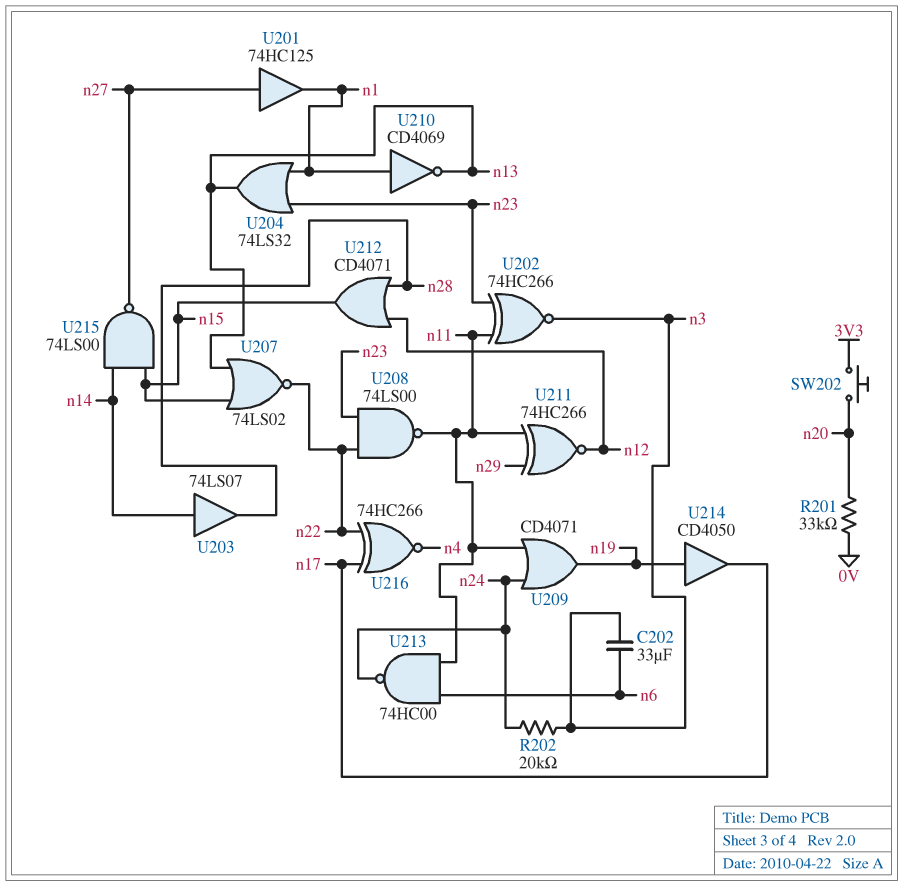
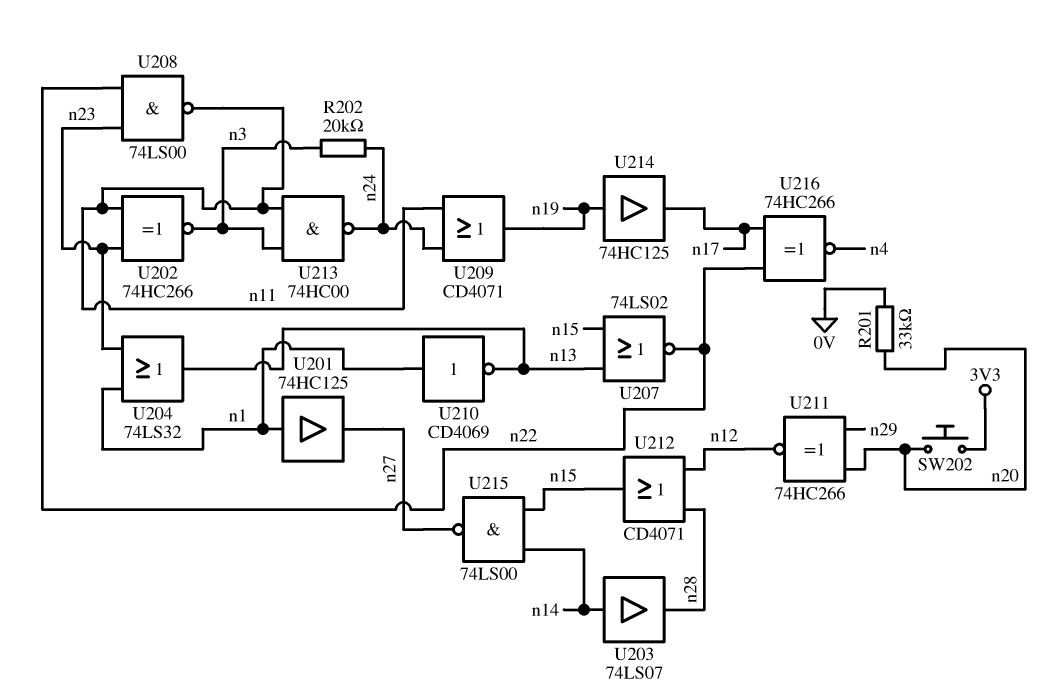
C202: 33uF (n3, n6) -> none
U201: buffer 74HC125 (in n27, out n1) -> buffer 74HC125 (in n1, out n27)
U211: XNOR 74HC266 (in n11, in n29, out n12) -> XNOR 74HC266 (in n20, in n29, out n12)
U213: NAND 74HC00 (in n6, in n11, out n24) -> NAND 74HC00 (in n3, in n11, out n24)
U214: buffer CD4050 (in n19, out n17) -> buffer 74HC125 (in n19, out n17)

